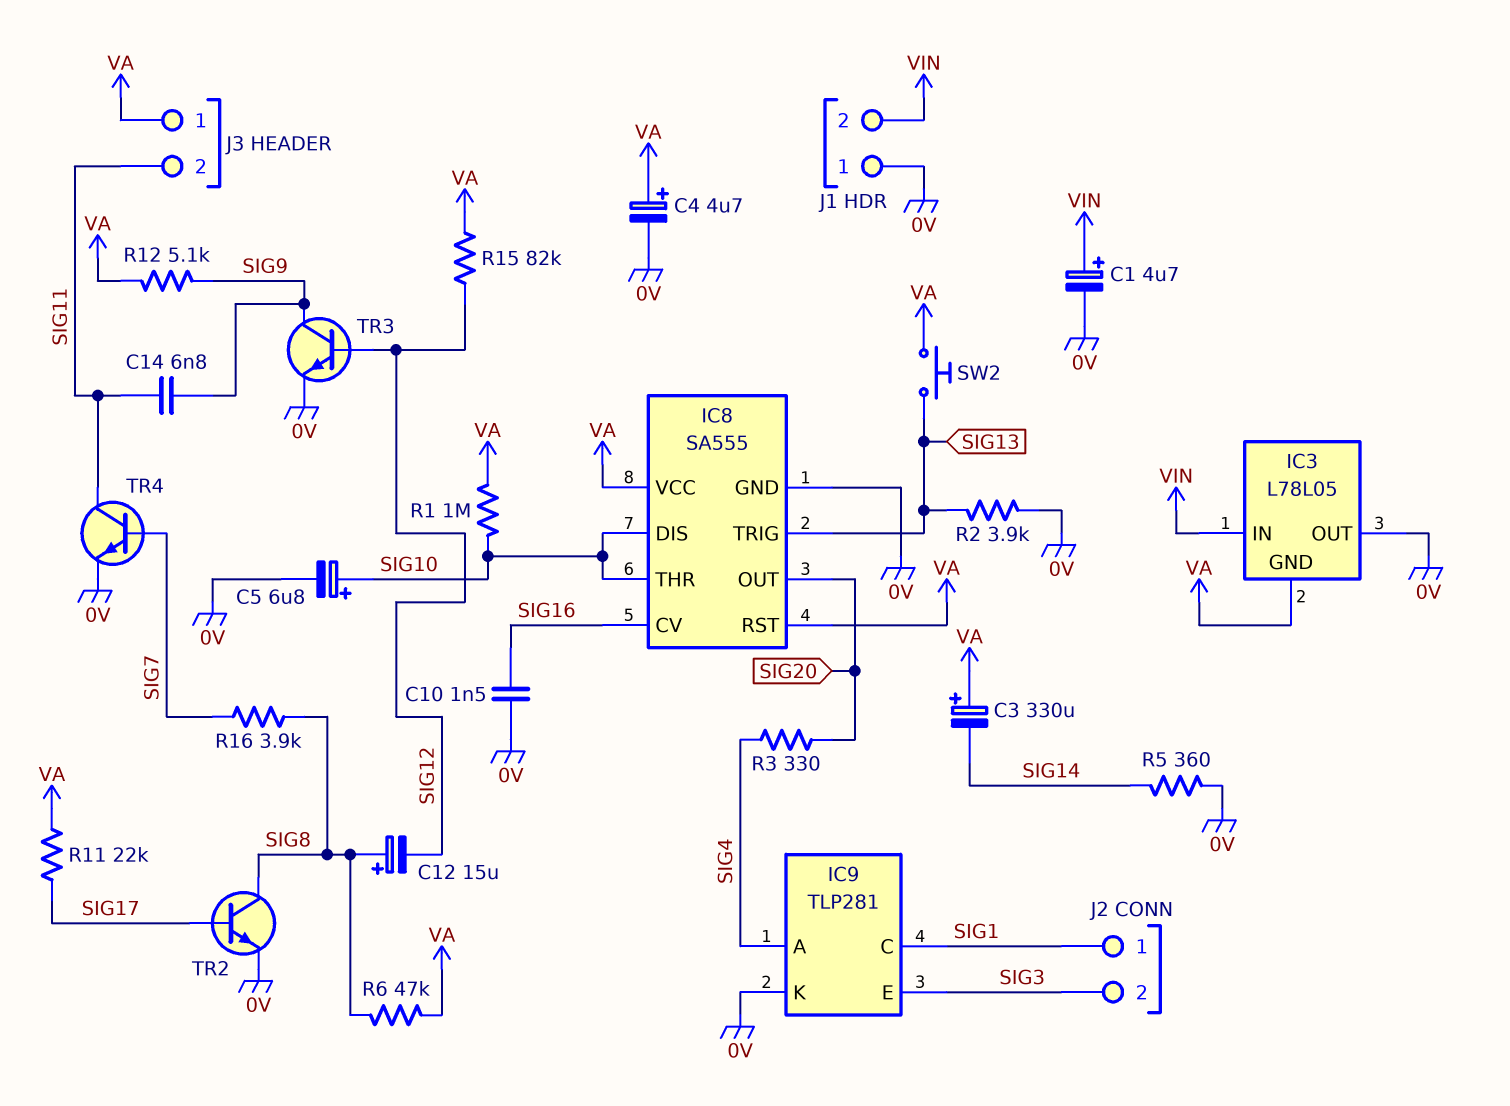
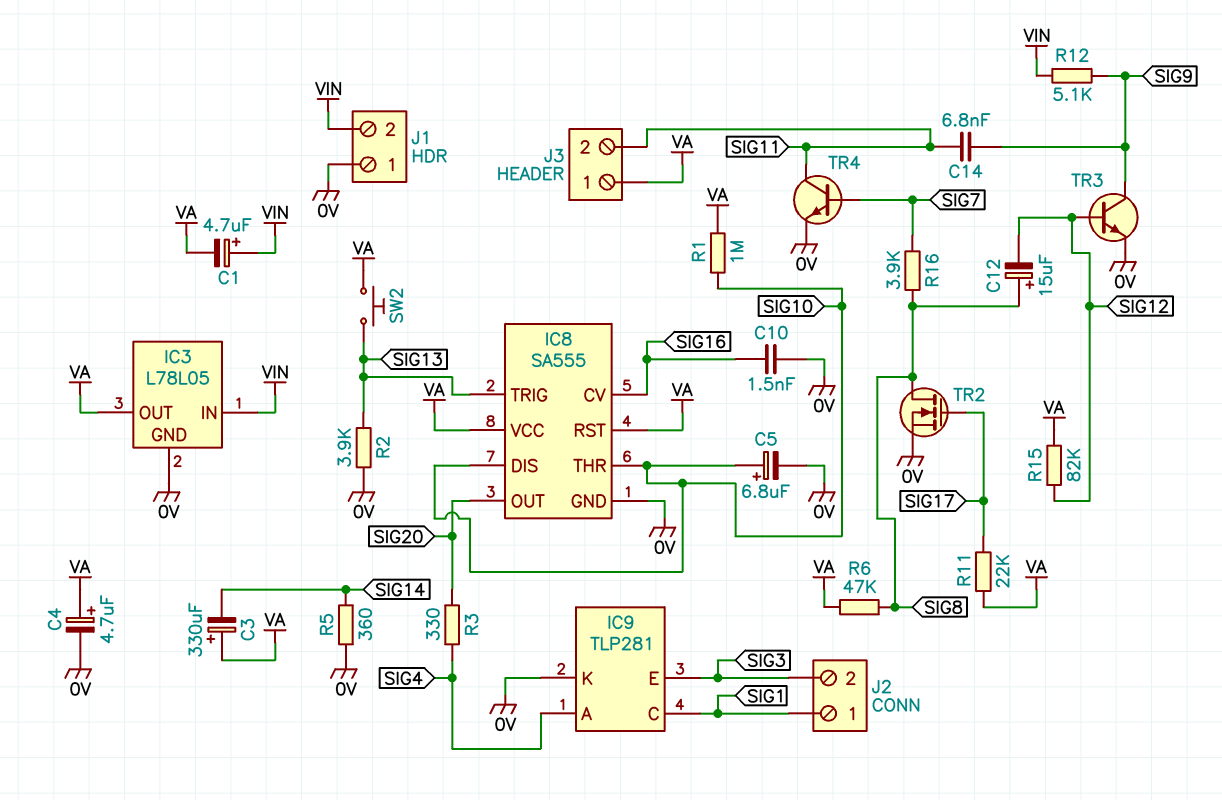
C1: 4.7uF (plus VIN, minus 0V) -> 4.7uF (plus VIN, minus VA)
IC3 pin GND: VA -> 0V
IC3 pin OUT: 0V -> VA
R12: 5.1k (SIG9, VA) -> 5.1k (SIG9, VIN)
TR2: NPN (B SIG17, C SIG8, E 0V) -> NMOS (G SIG17, D SIG8, S 0V)

